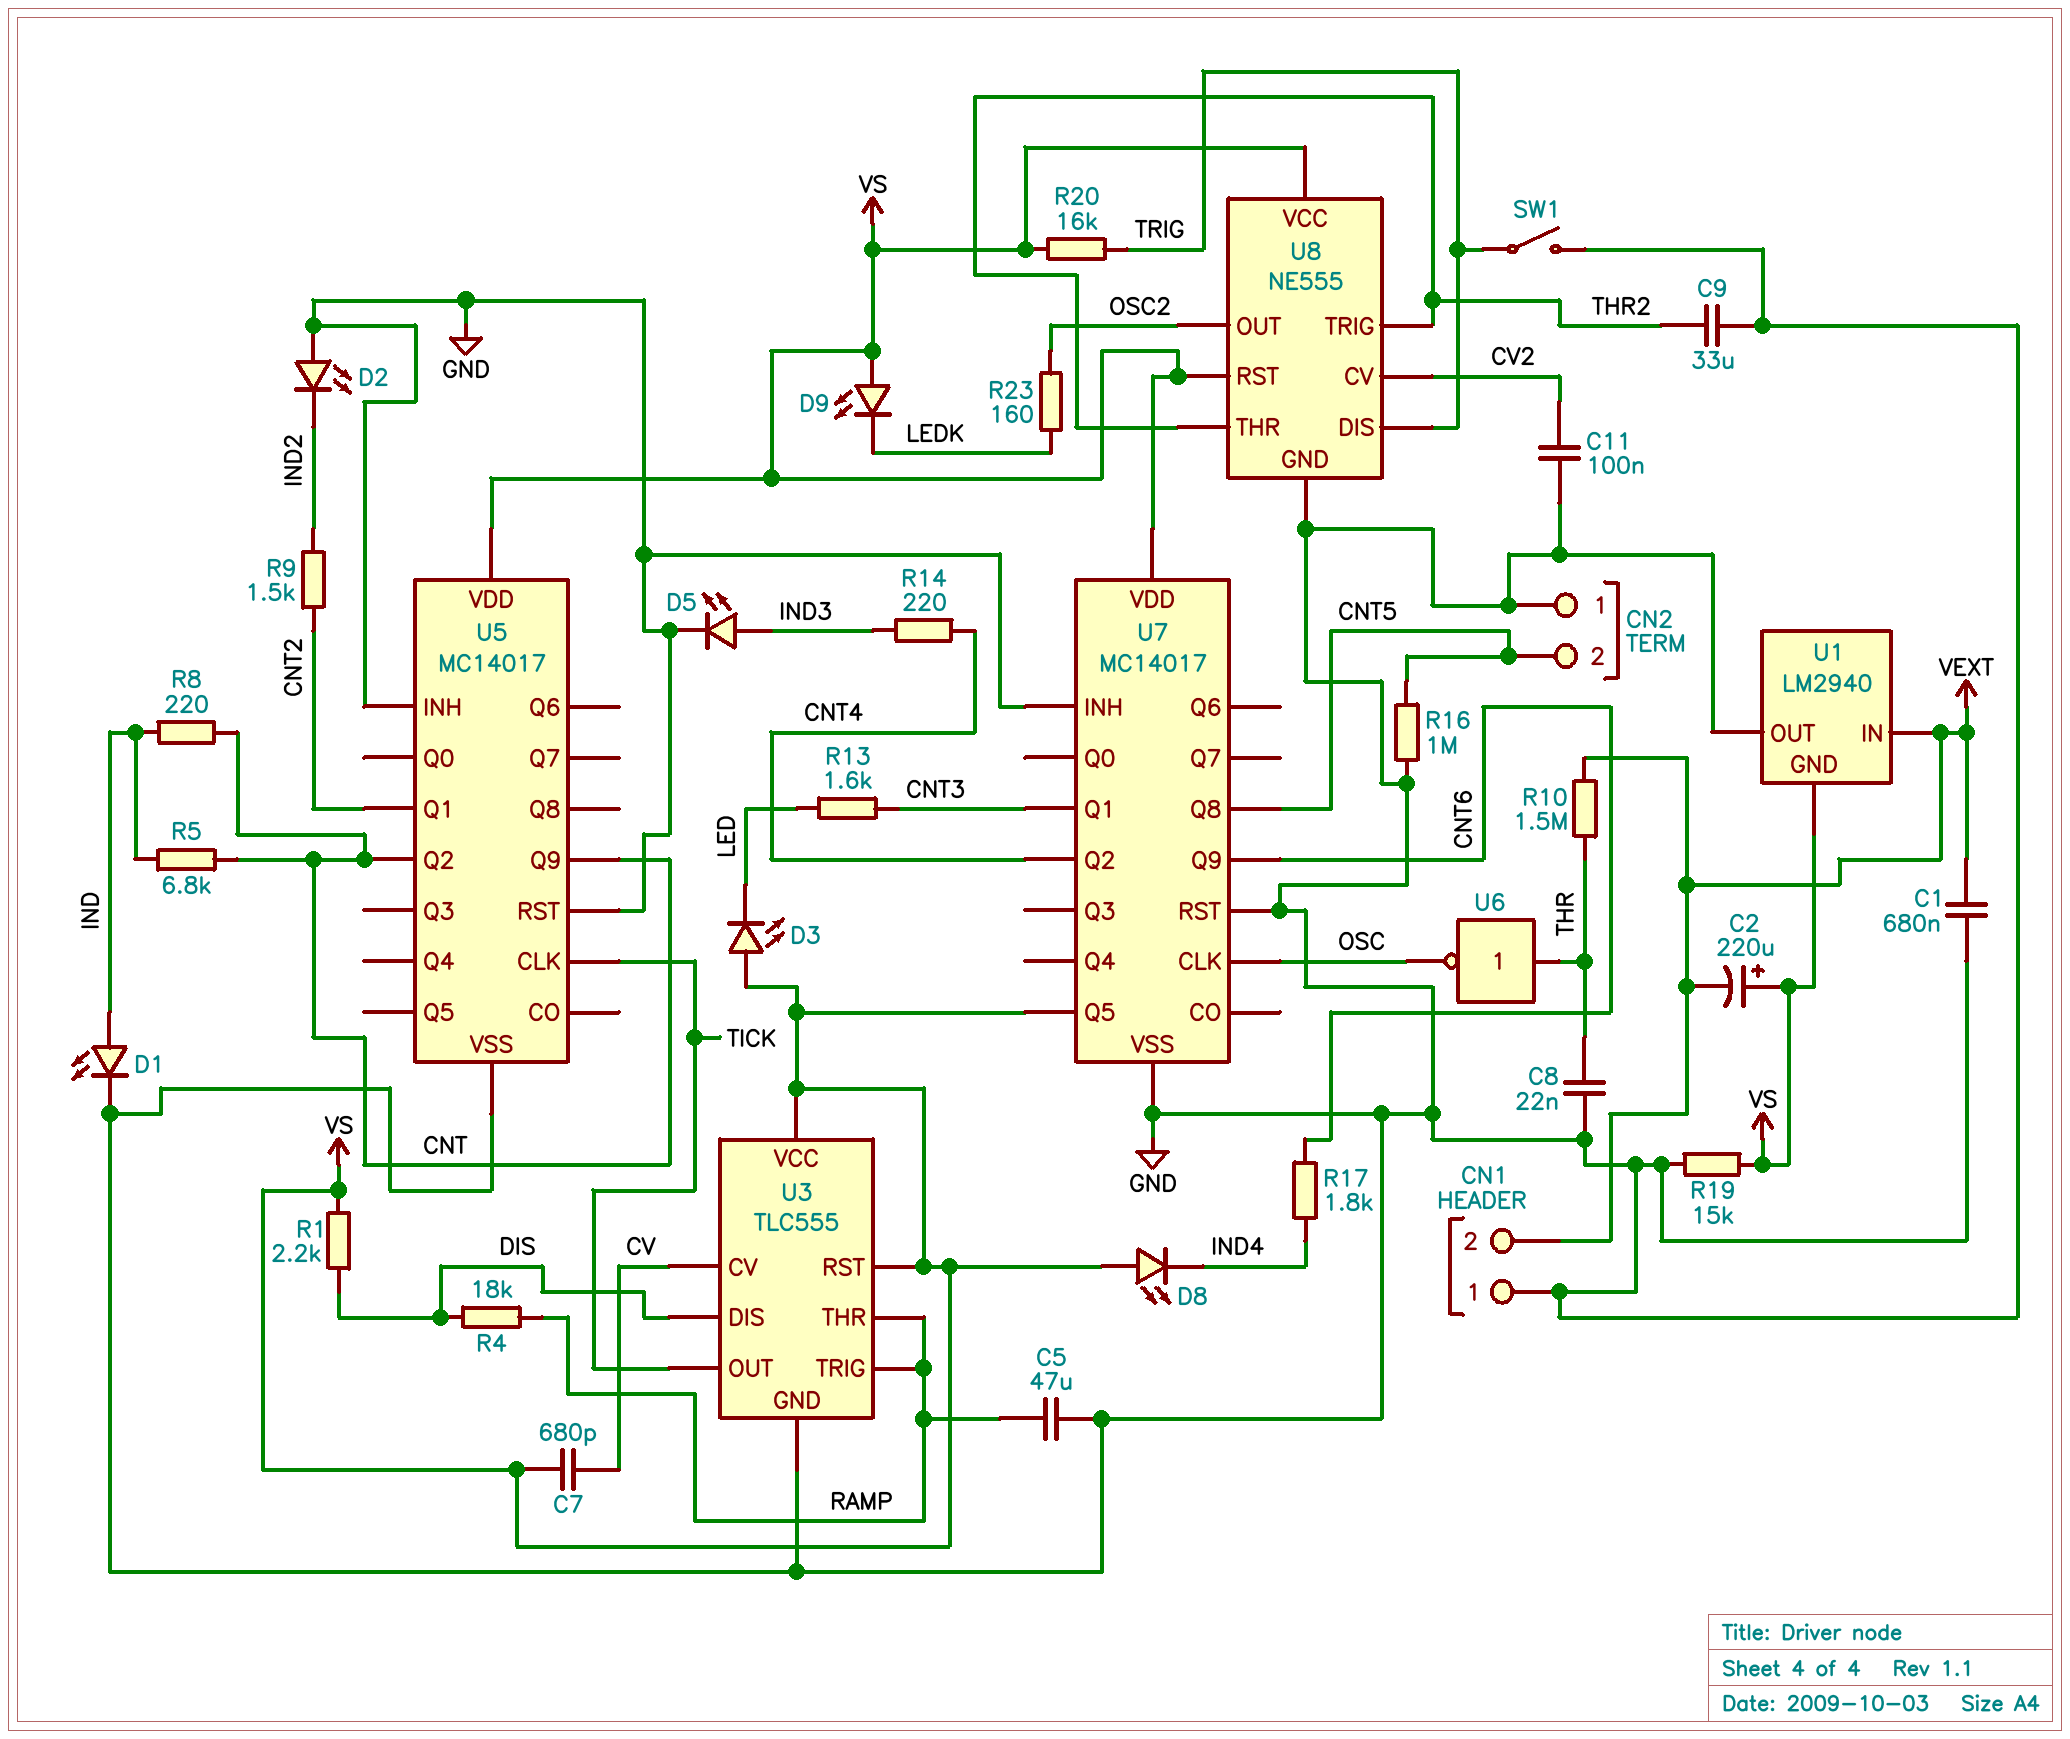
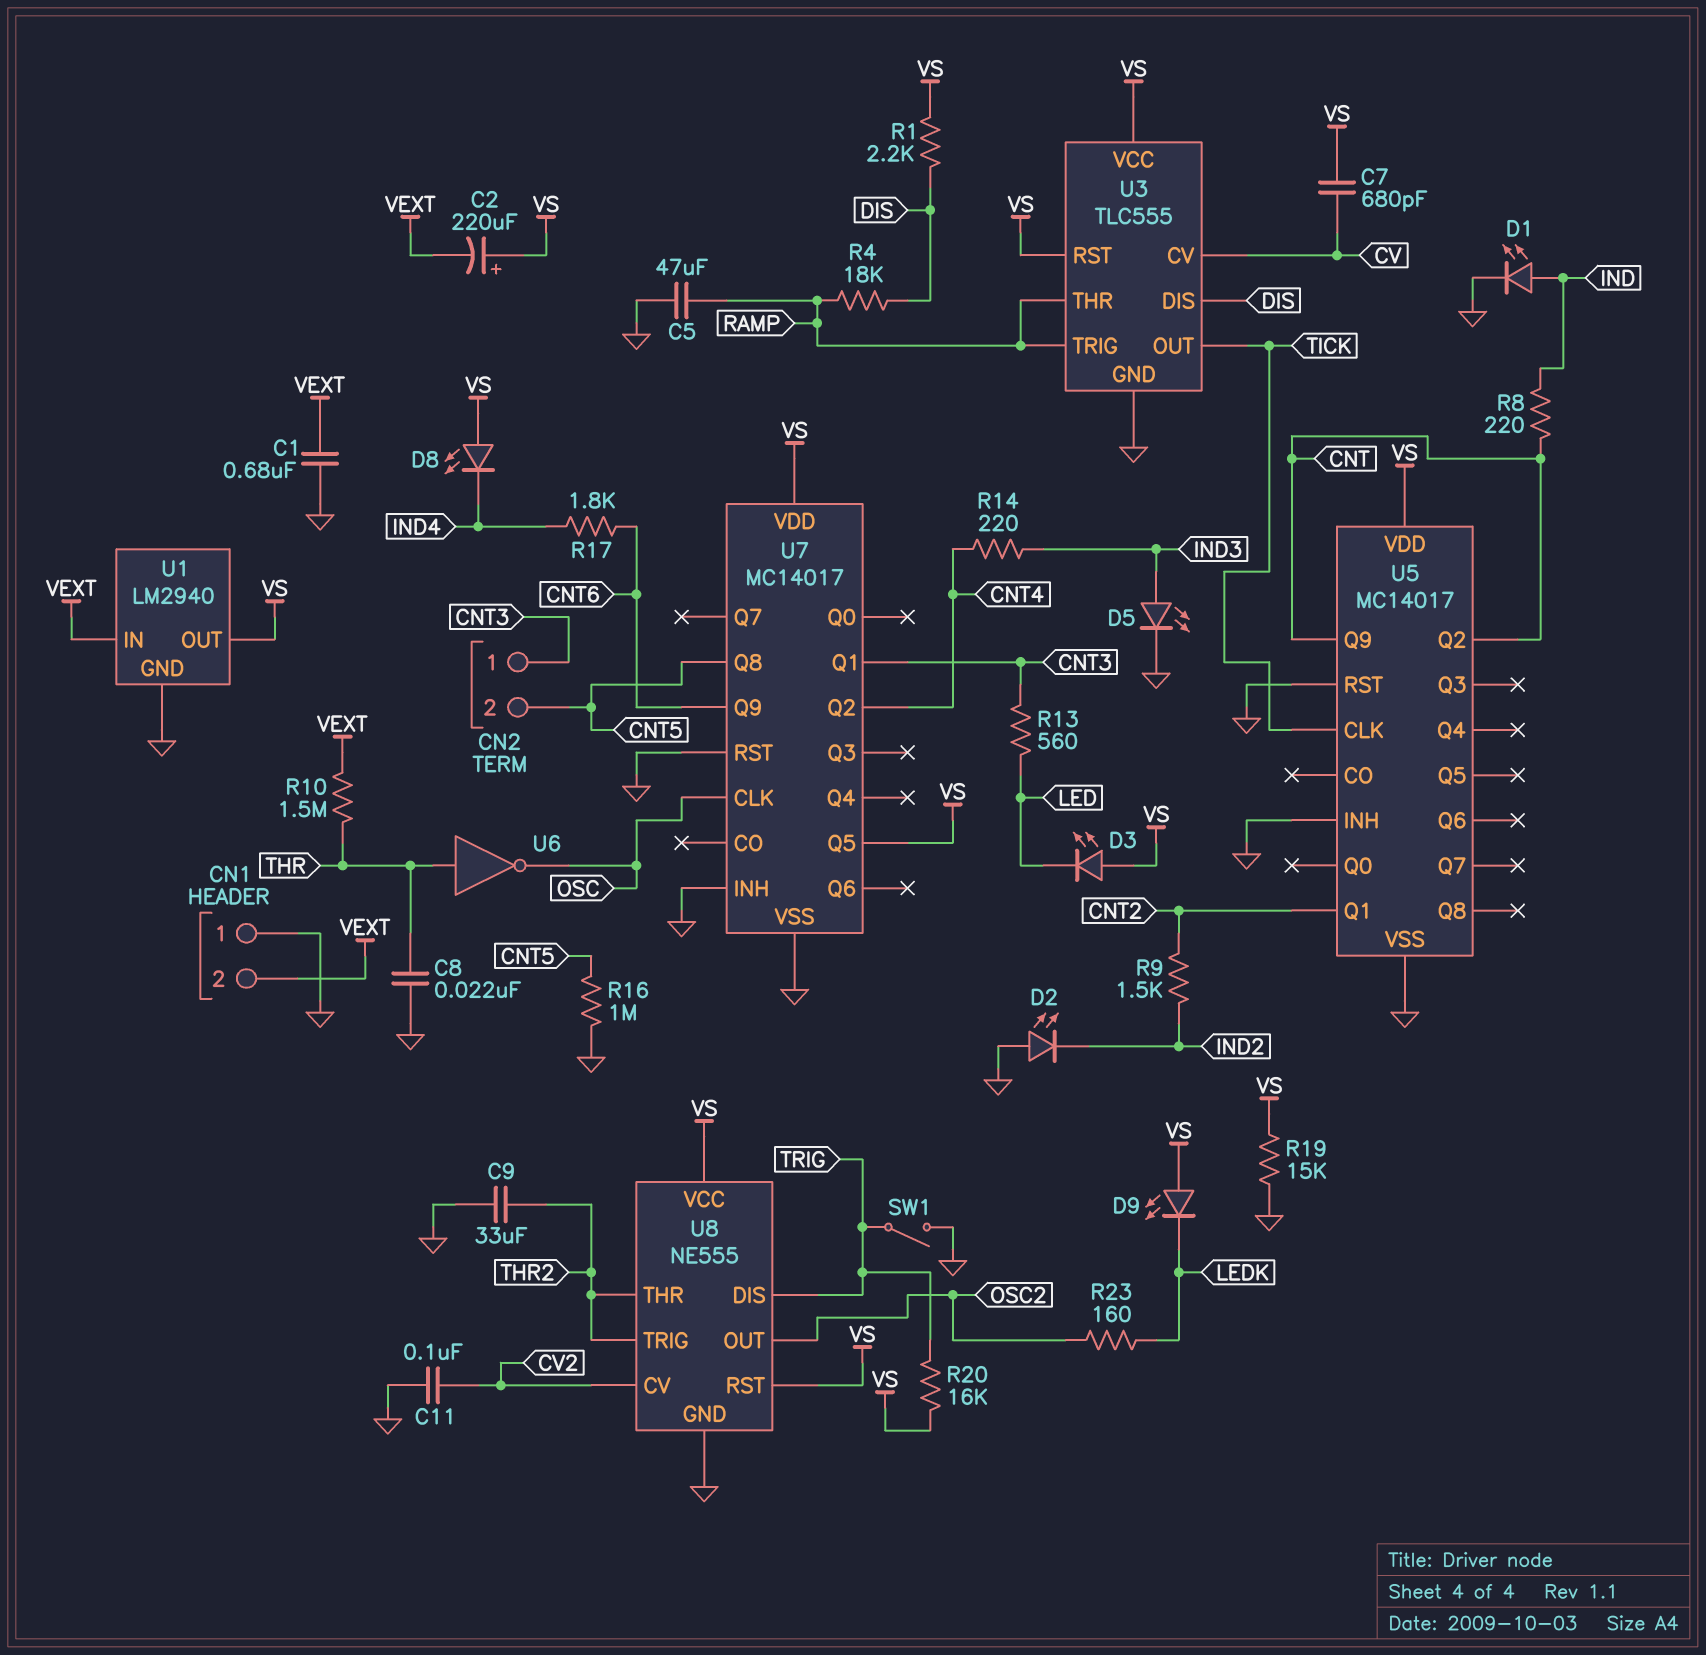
CN2 pin 1: GND -> CNT3
R5: 6.8k (CNT, IND) -> none
R13: 1.6k (CNT3, LED) -> 560 (CNT3, LED)
U1 pin GND: VS -> GND
U1 pin OUT: GND -> VS

